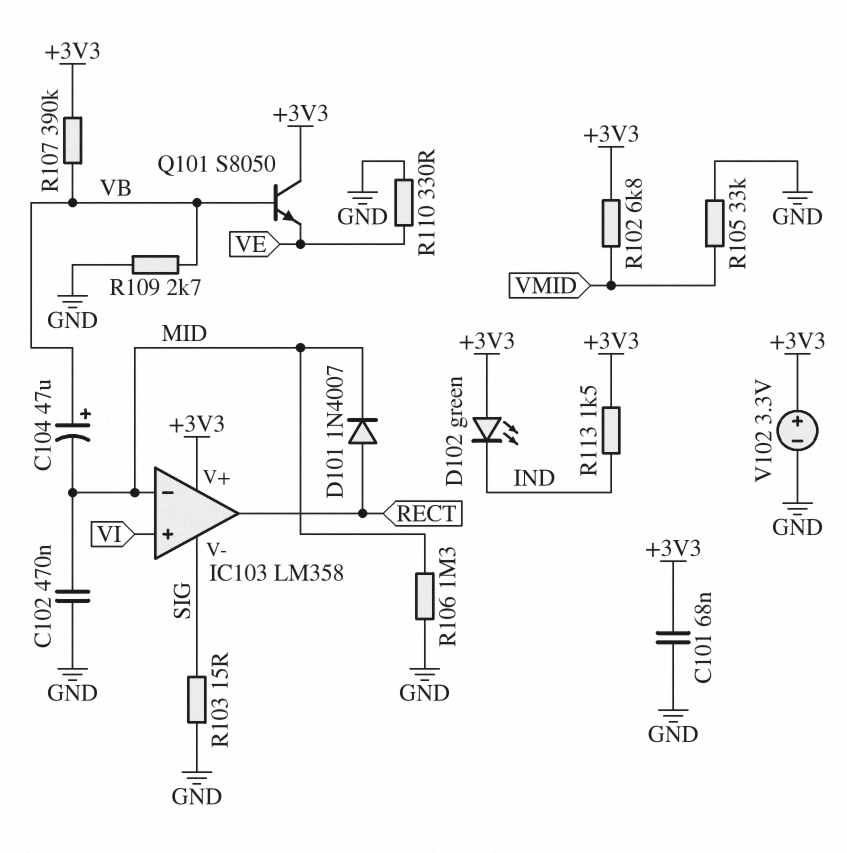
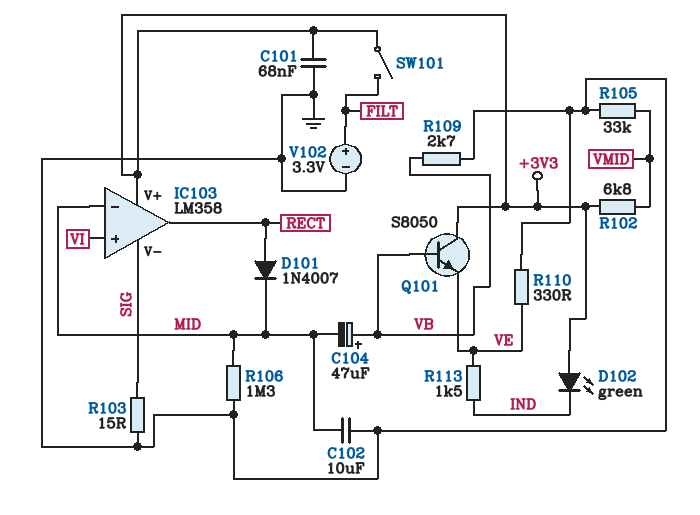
C102: 470nF (GND, MID) -> 10uF (GND, MID)
R107: 390k (+3V3, VB) -> none
R113: 1.5k (+3V3, IND) -> 1.5k (IND, VE)
SW101: none -> switch (+3V3, FILT)
V102: 3.3V (plus +3V3, minus GND) -> 3.3V (plus FILT, minus GND)

